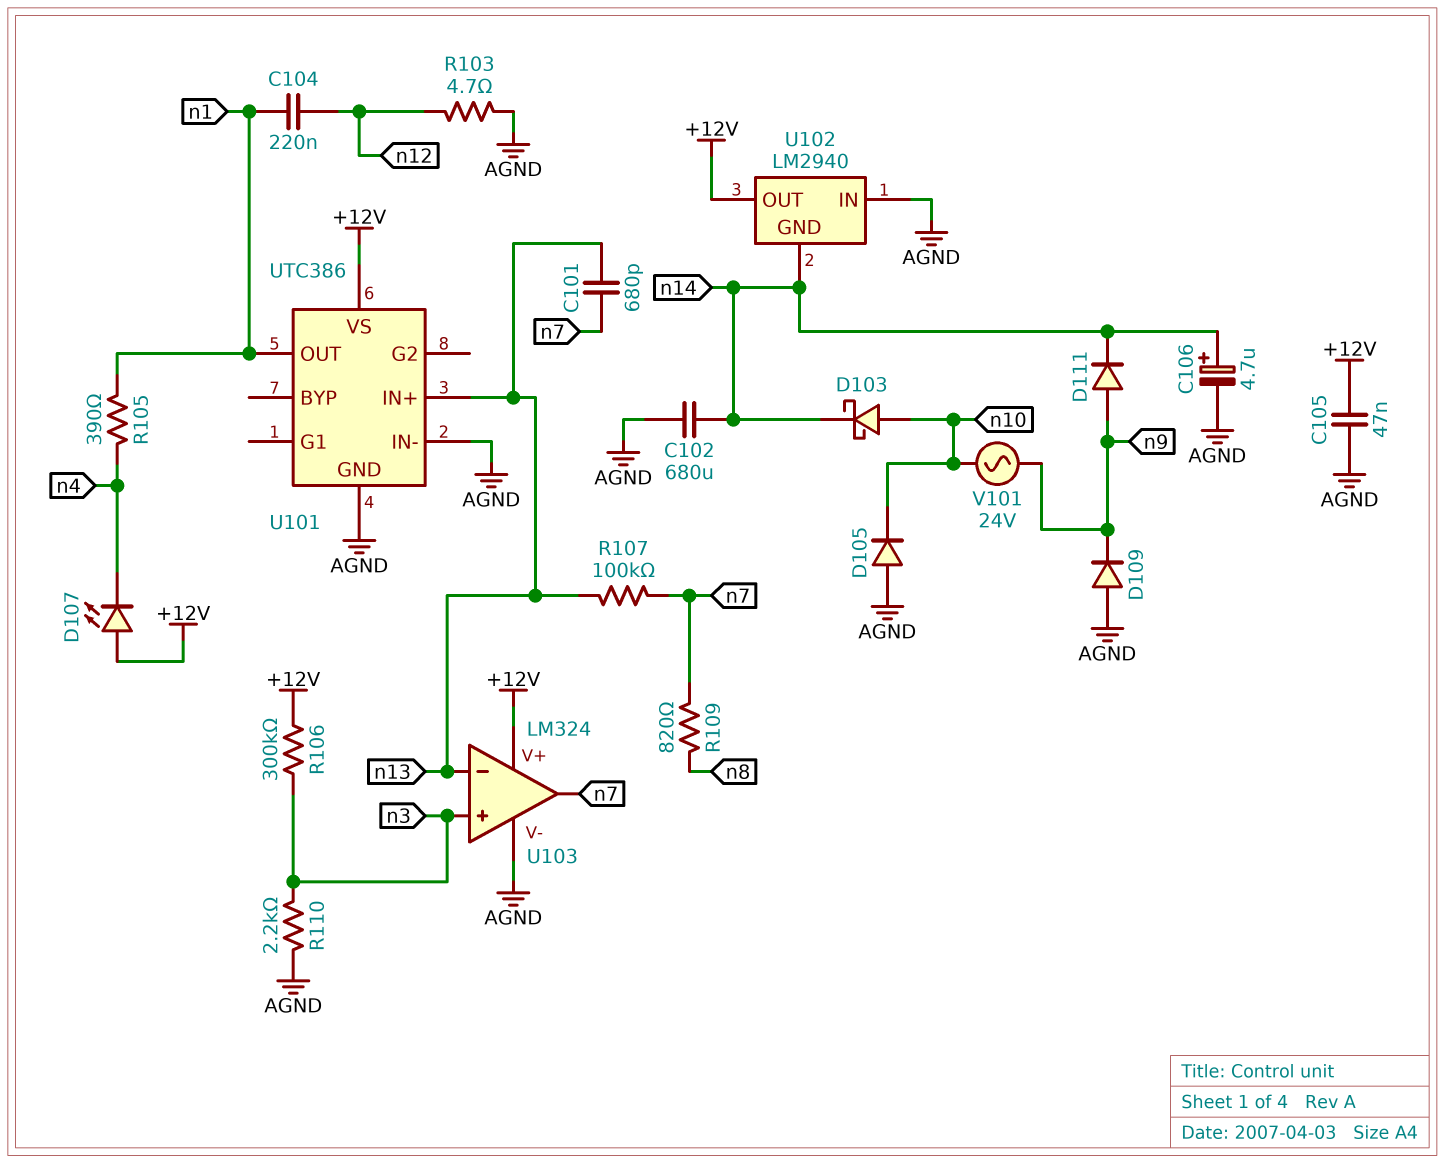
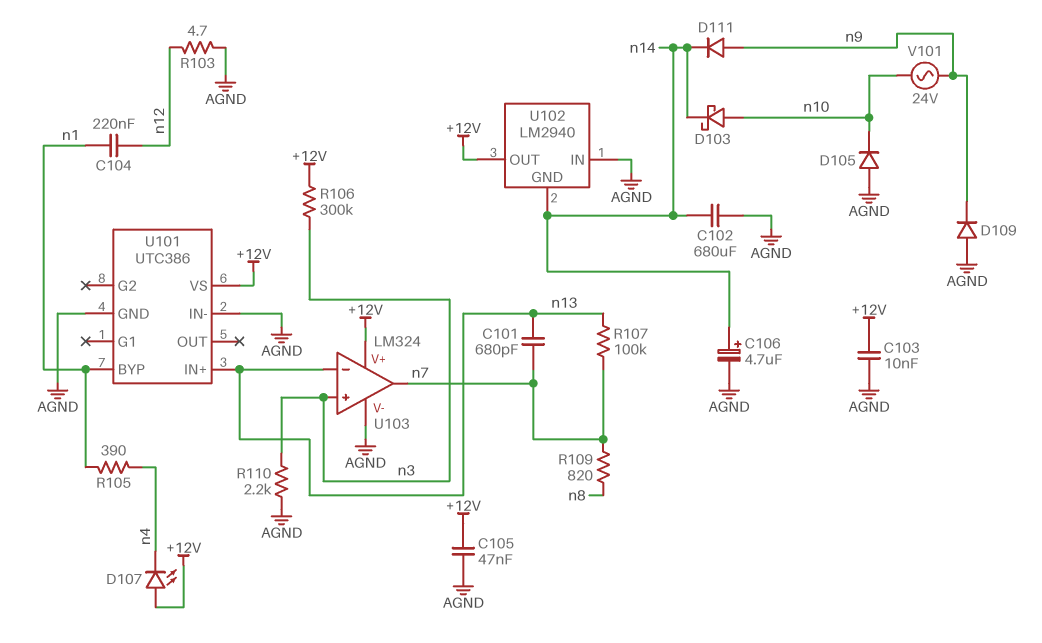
C103: none -> 10nF (+12V, AGND)
U101 pin BYP: none -> n1
U101 pin OUT: n1 -> none

